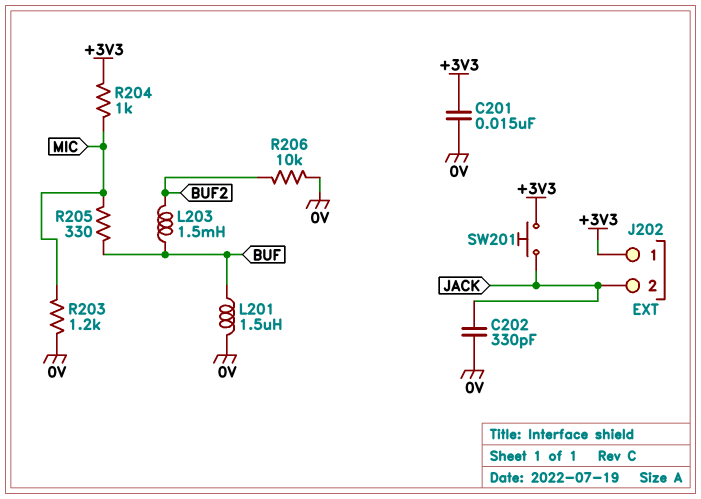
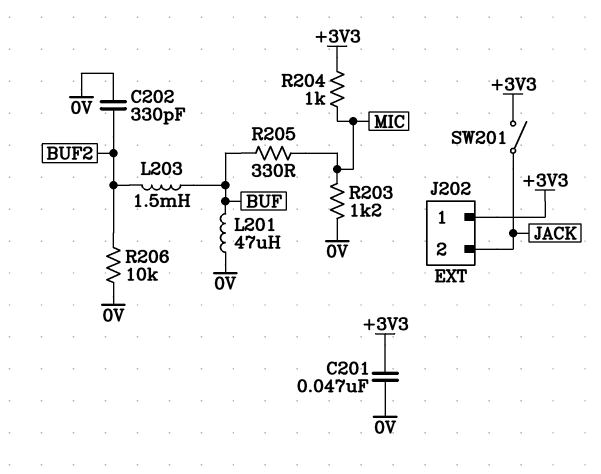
C201: 15nF (+3V3, 0V) -> 47nF (+3V3, 0V)
C202: 330pF (0V, JACK) -> 330pF (0V, BUF2)
L201: 1.5uH (0V, BUF) -> 47uH (0V, BUF)
SW201: button (+3V3, JACK) -> switch (+3V3, JACK)

